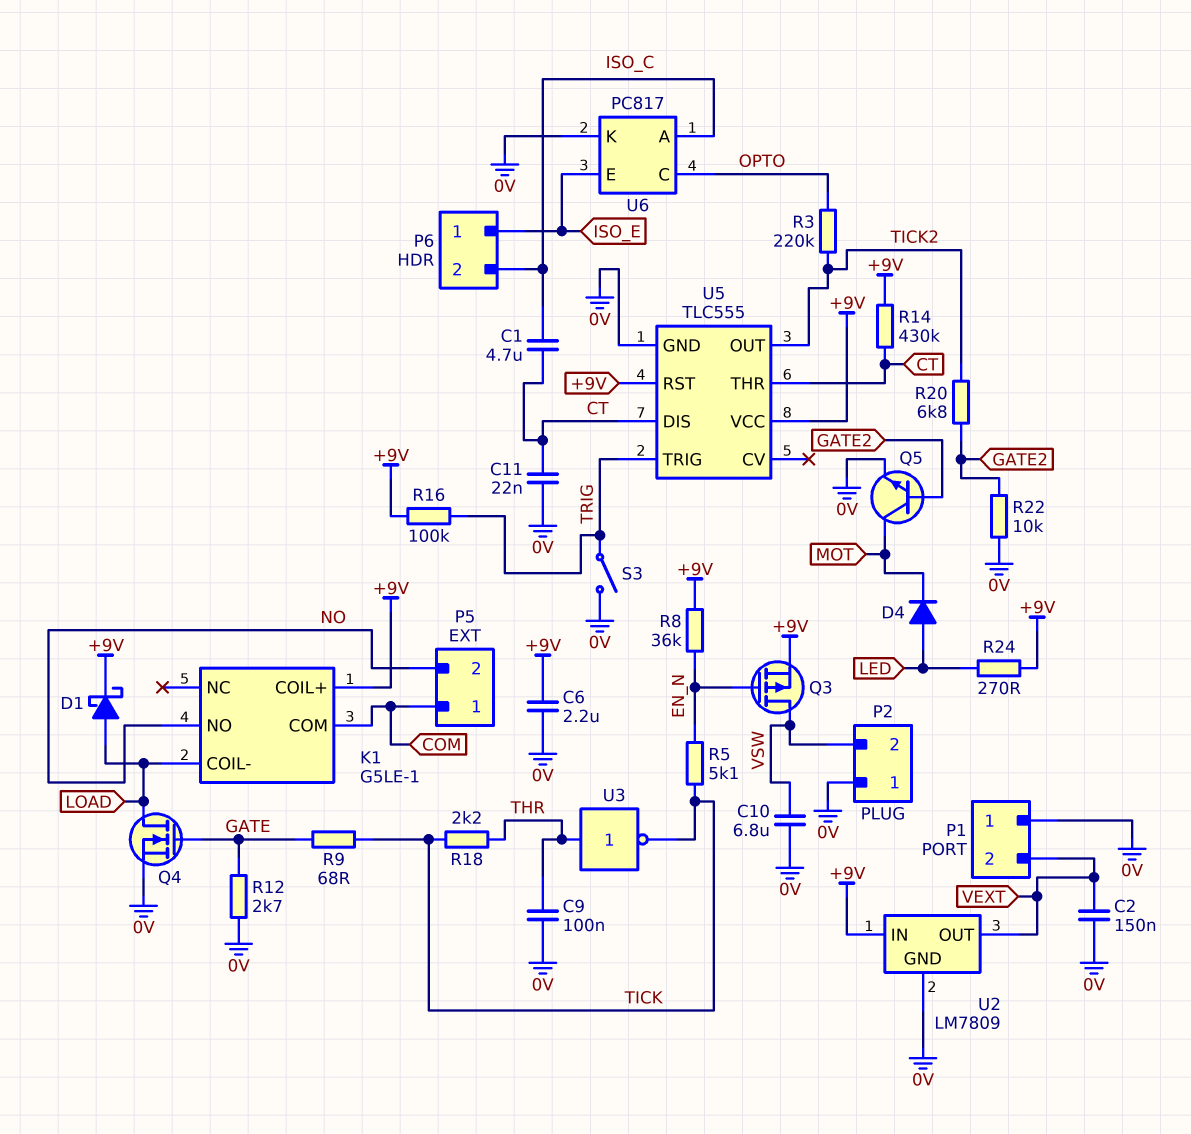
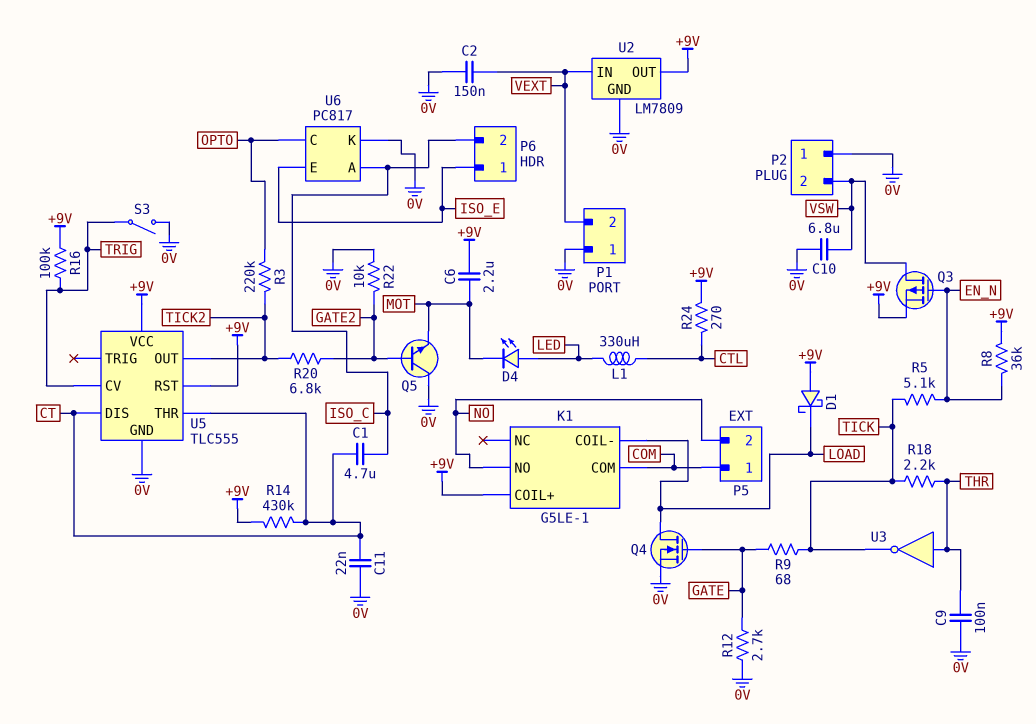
C6: 2.2uF (+9V, 0V) -> 2.2uF (+9V, MOT)
D1: schottky (A LOAD, K +9V) -> schottky (A +9V, K LOAD)
D4: diode (A LED, K MOT) -> LED (A LED, K MOT)
L1: none -> 330uH (CTL, LED)
Q5: NPN (B GATE2, C MOT, E 0V) -> NPN (B GATE2, C 0V, E MOT)
R24: 270 (+9V, LED) -> 270 (+9V, CTL)
U2 pin IN: +9V -> VEXT
U2 pin OUT: VEXT -> +9V
U5 pin CV: none -> TRIG
U5 pin TRIG: TRIG -> none

